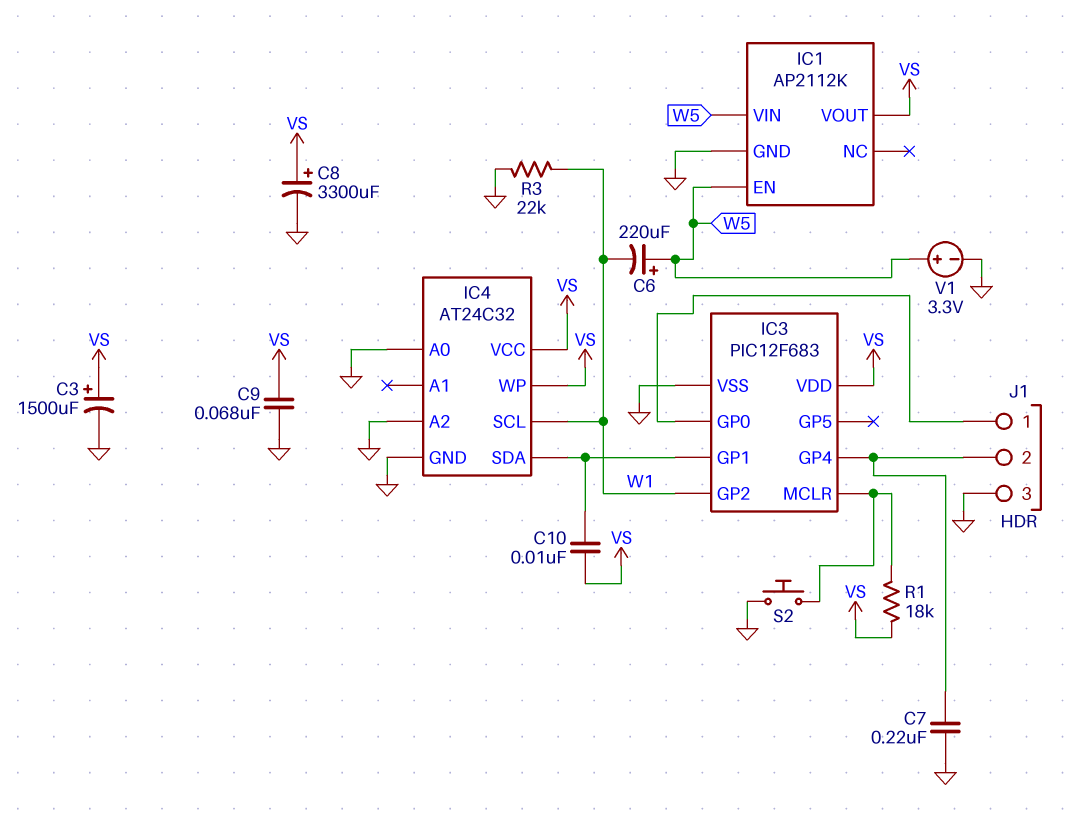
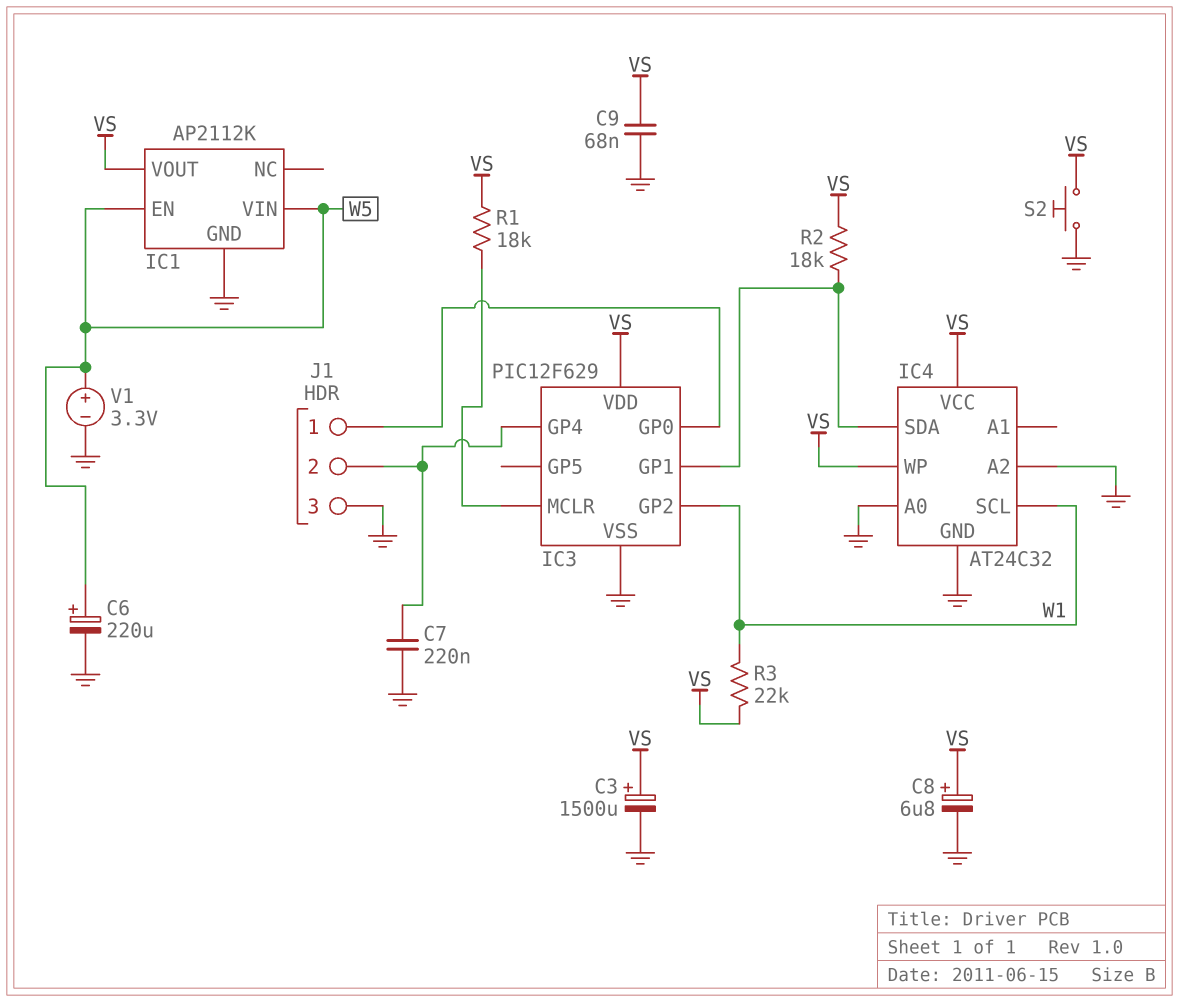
C6: 220uF (plus W5, minus W1) -> 220uF (plus W5, minus GND)
C8: 3300uF (plus VS, minus GND) -> 6.8uF (plus VS, minus GND)
C10: 10nF (IC3/GP1, VS) -> none
IC3: PIC12F683 -> PIC12F629
R2: none -> 18k (IC3/GP1, VS)
R3: 22k (GND, W1) -> 22k (VS, W1)
S2: button (GND, IC3/MCLR) -> button (GND, VS)

